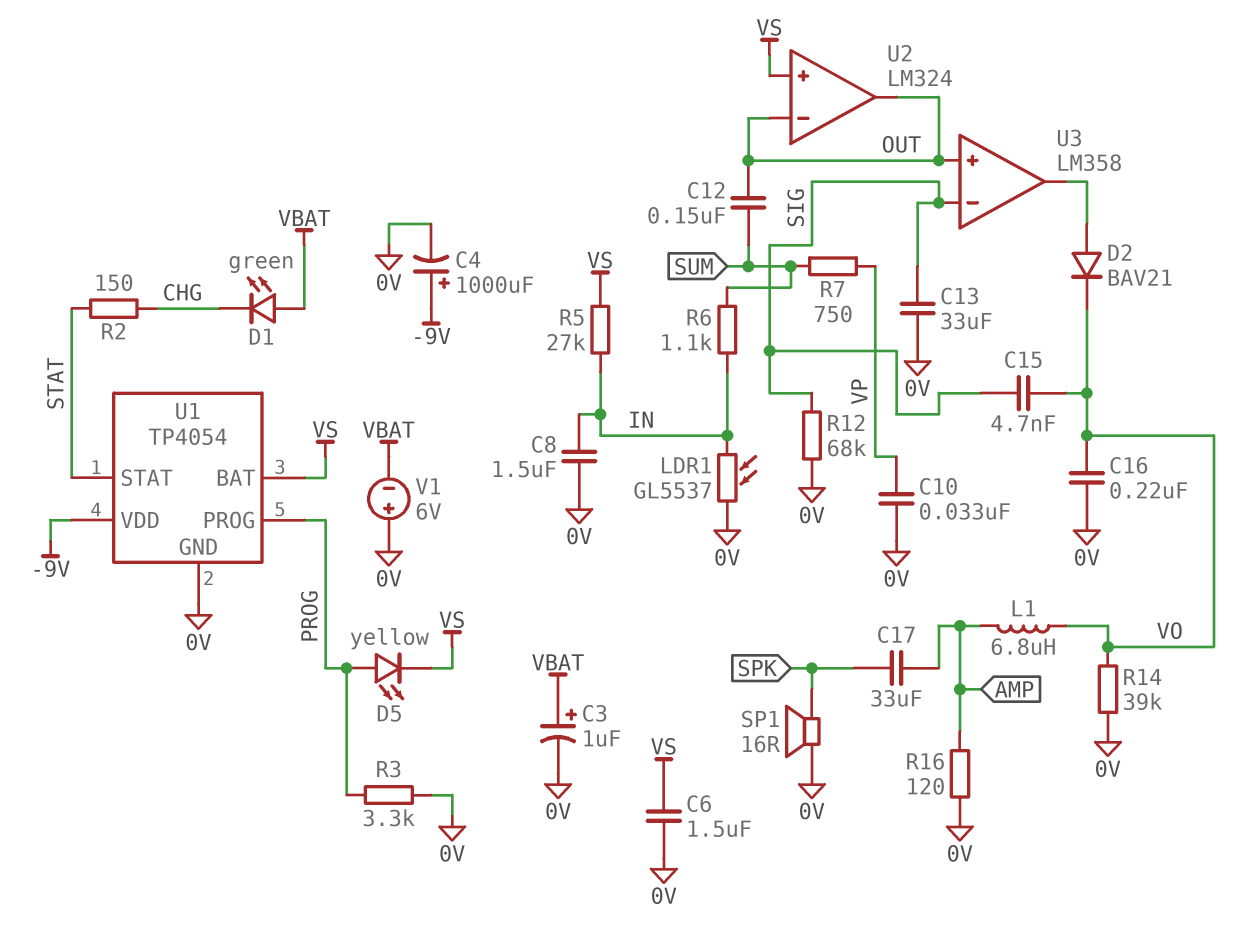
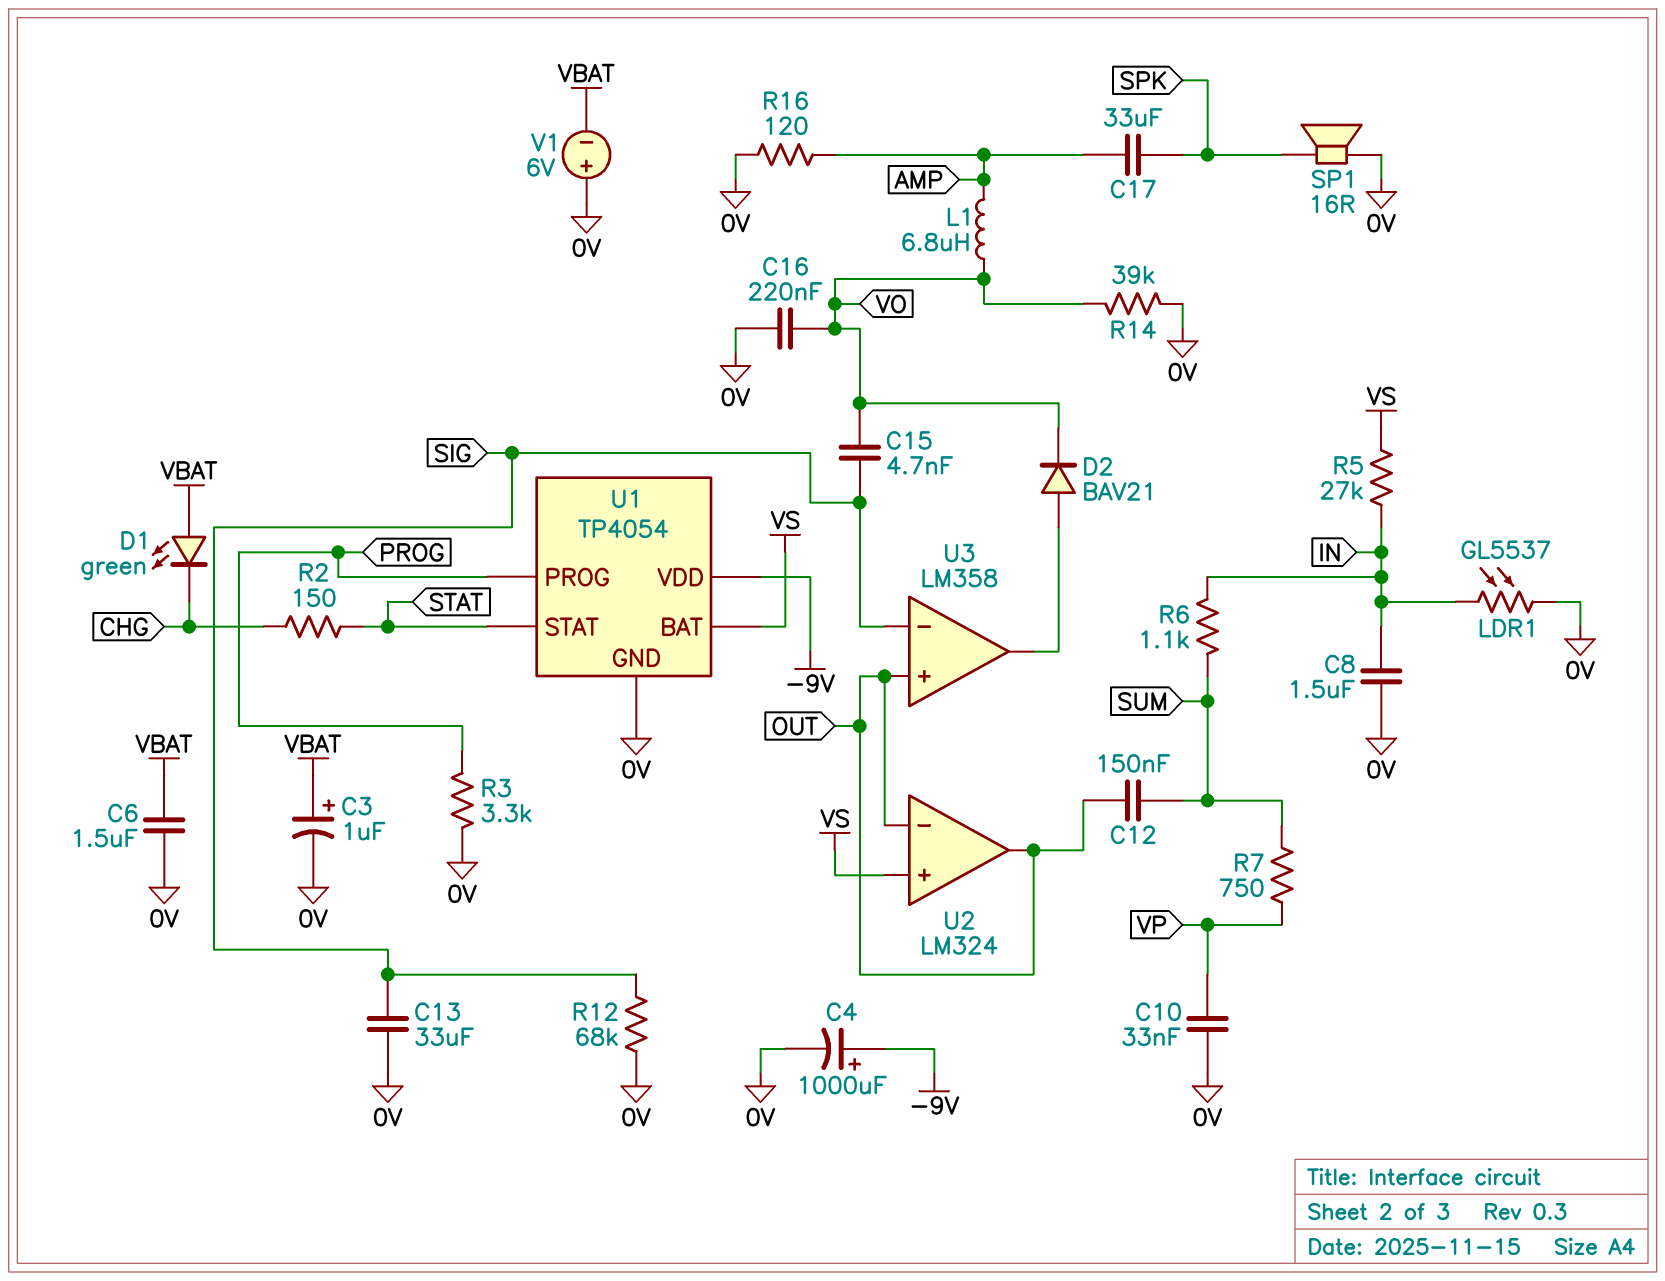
C6: 1.5uF (0V, VS) -> 1.5uF (0V, VBAT)
D5: LED yellow (A PROG, K VS) -> none

